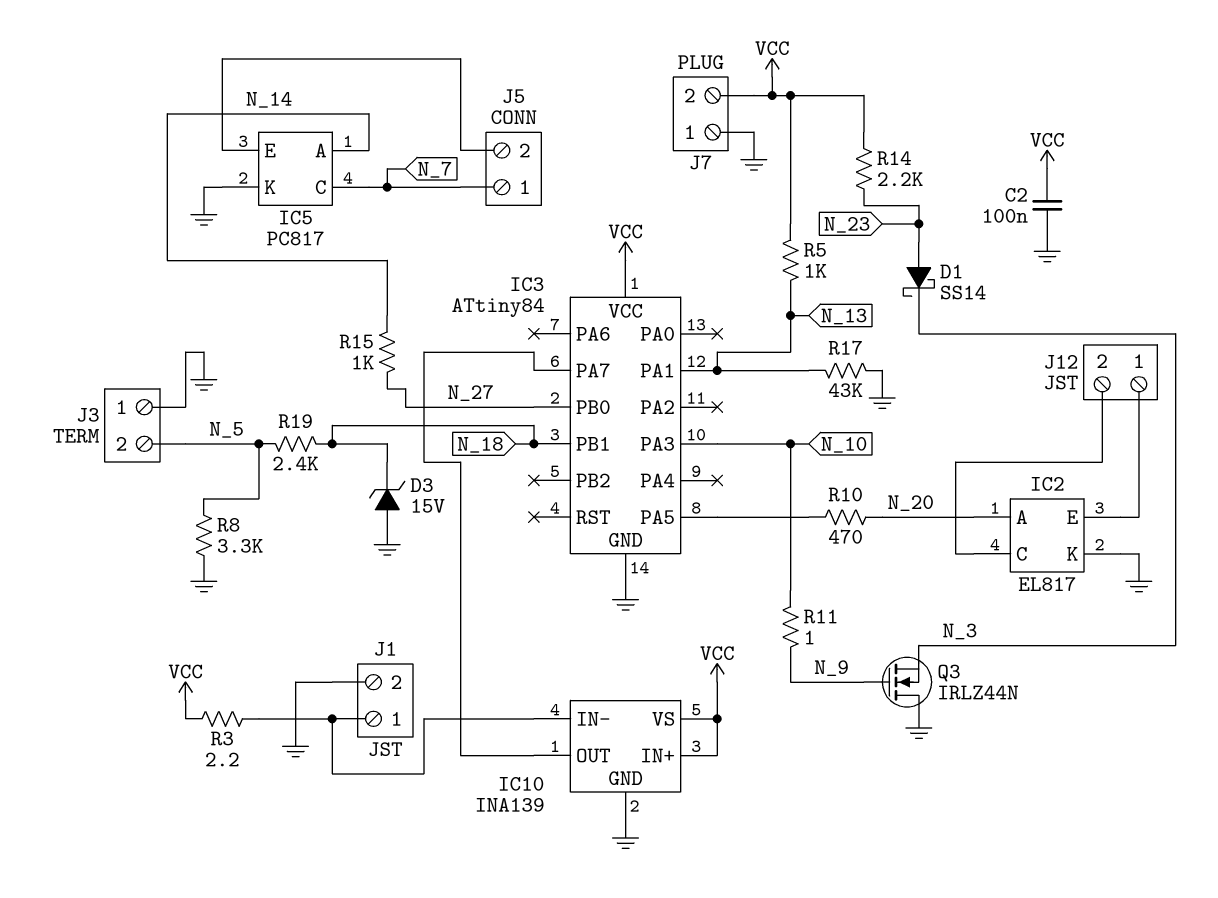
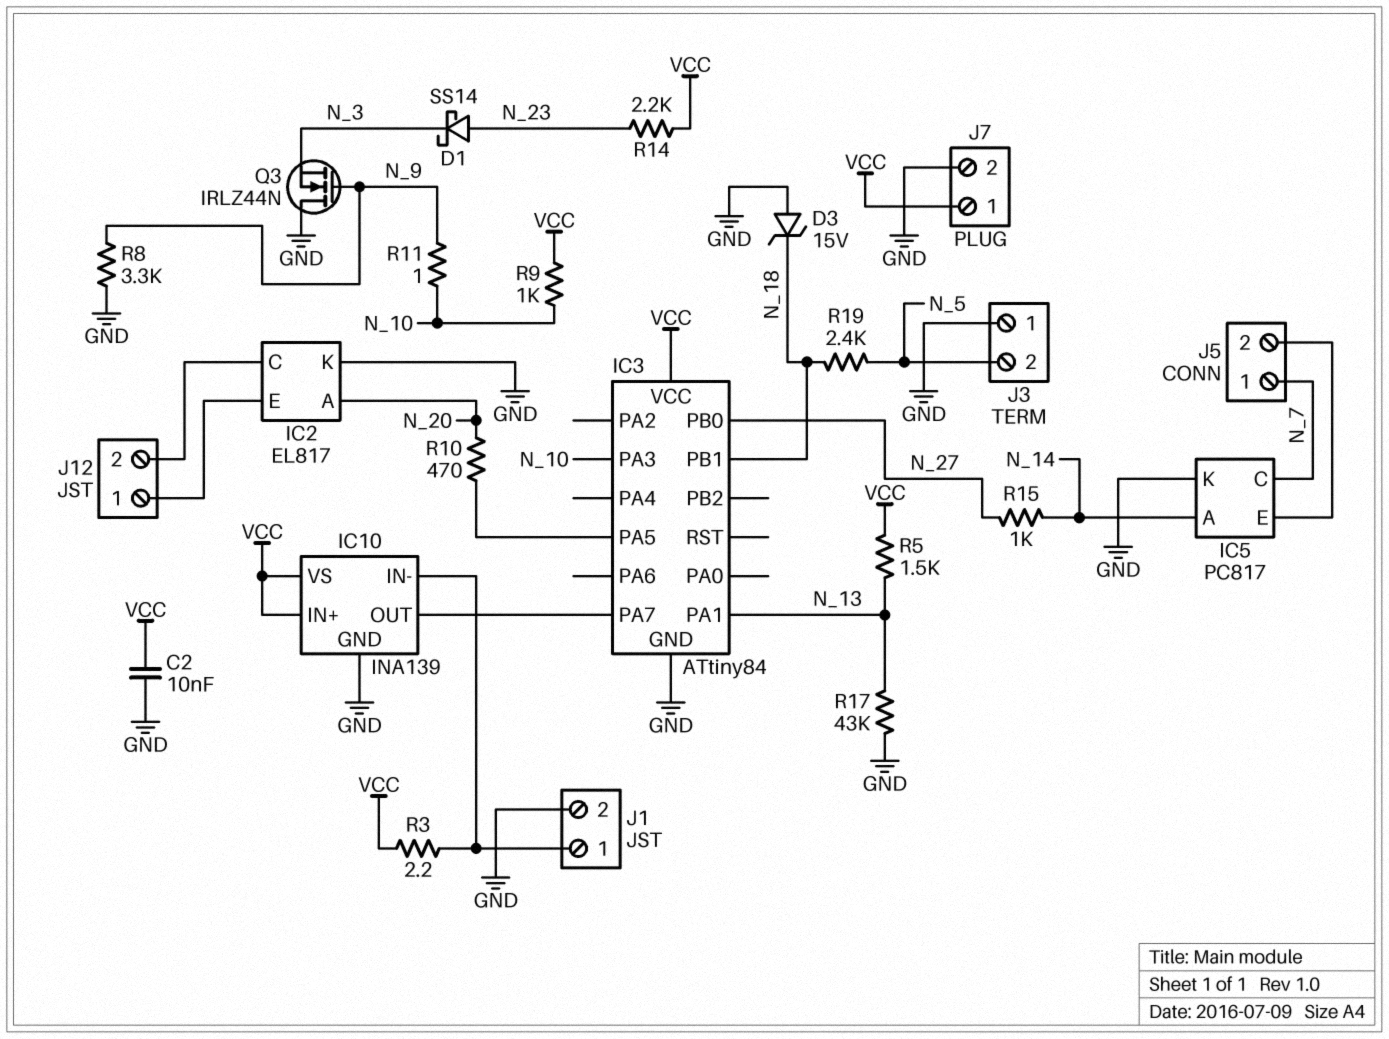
C2: 100nF (GND, VCC) -> 10nF (GND, VCC)
J7 pin 1: GND -> VCC
J7 pin 2: VCC -> GND
R5: 1k (N_13, VCC) -> 1.5k (N_13, VCC)
R8: 3.3k (GND, N_5) -> 3.3k (GND, N_9)
R9: none -> 1k (N_10, VCC)

